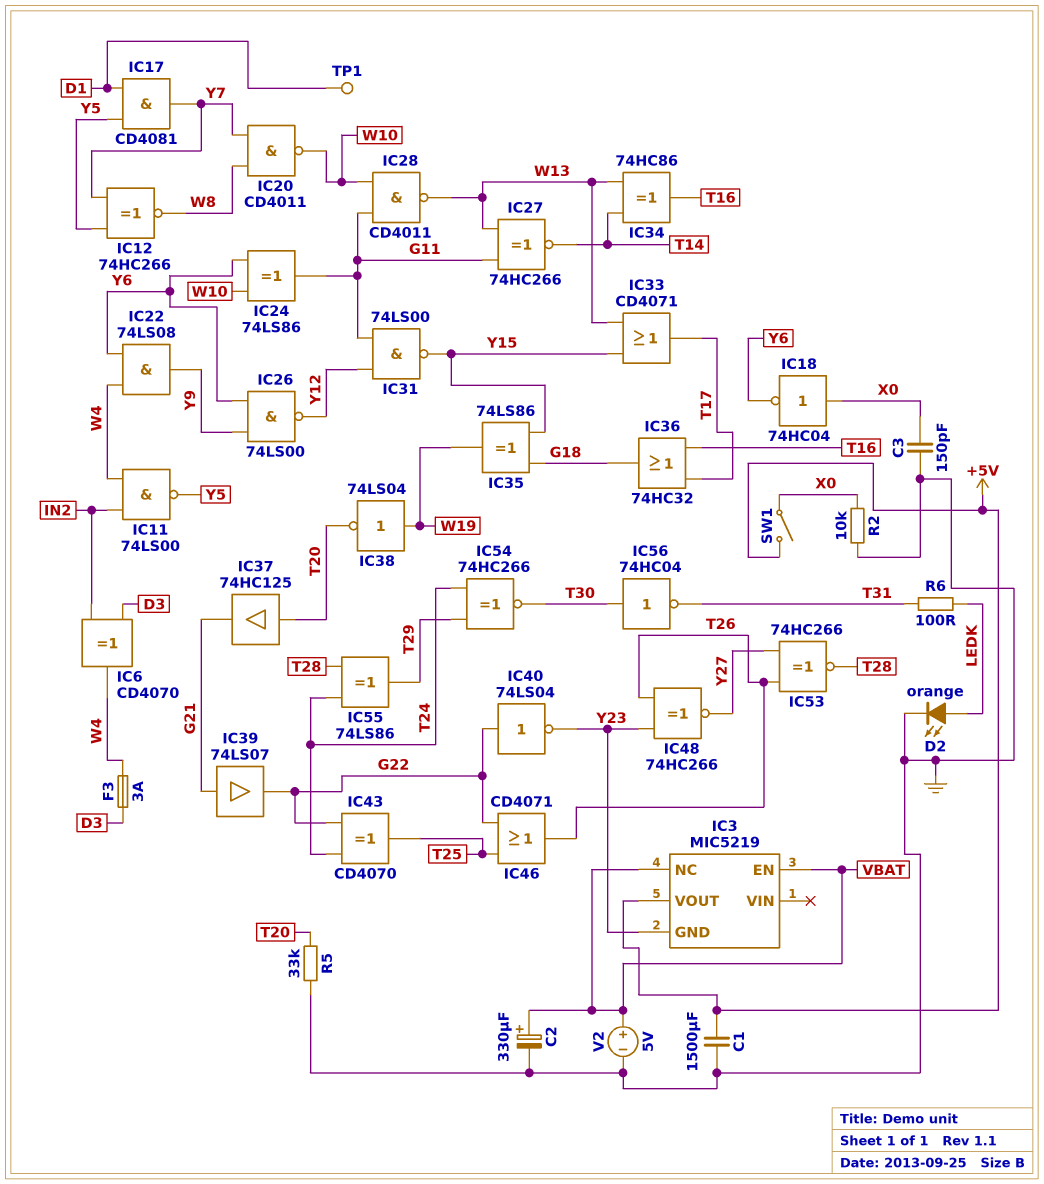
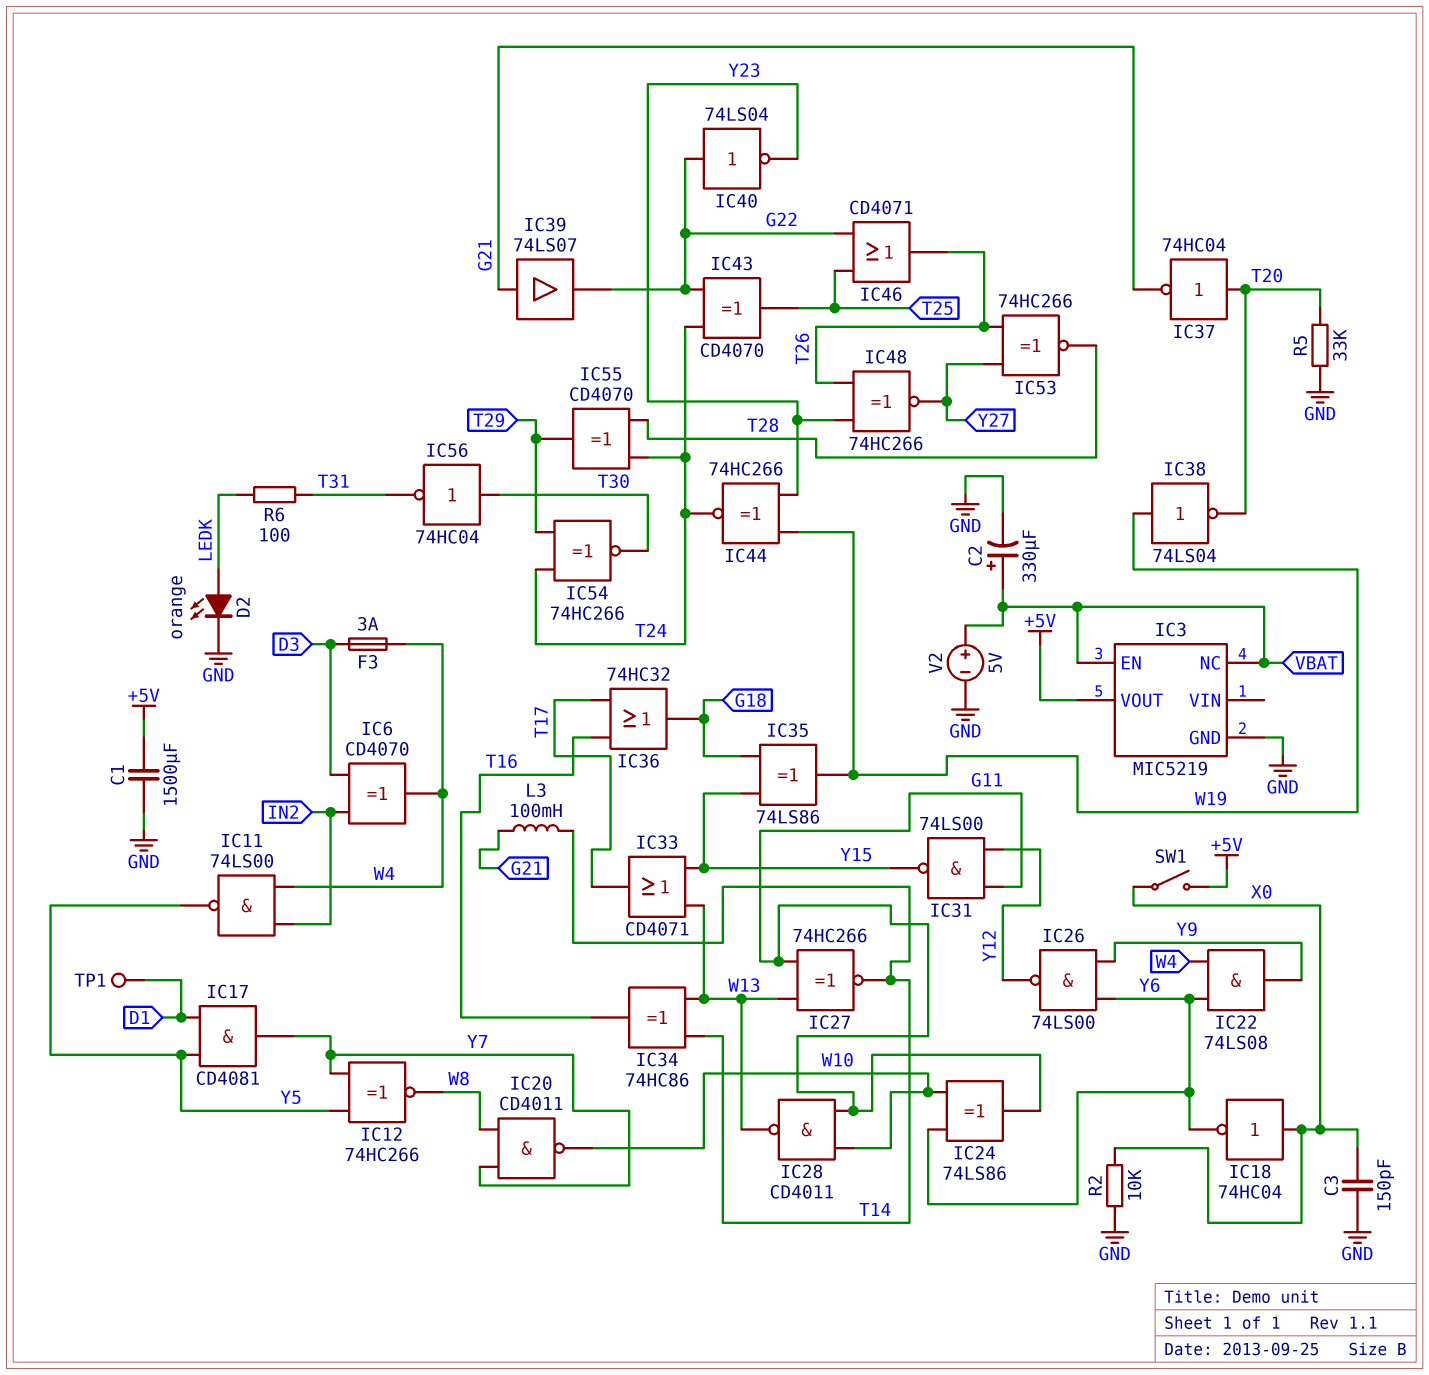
IC3 pin GND: Y23 -> GND
IC37: buffer 74HC125 (in T20, out G21) -> NOT 74HC04 (in T20, out G21)
IC44: none -> XNOR 74HC266 (in W19, in Y23, out T24)
IC55: XOR 74LS86 (in T24, in T28, out T29) -> XOR CD4070 (in T24, in T28, out T29)
L3: none -> 100mH (G21, T14)

